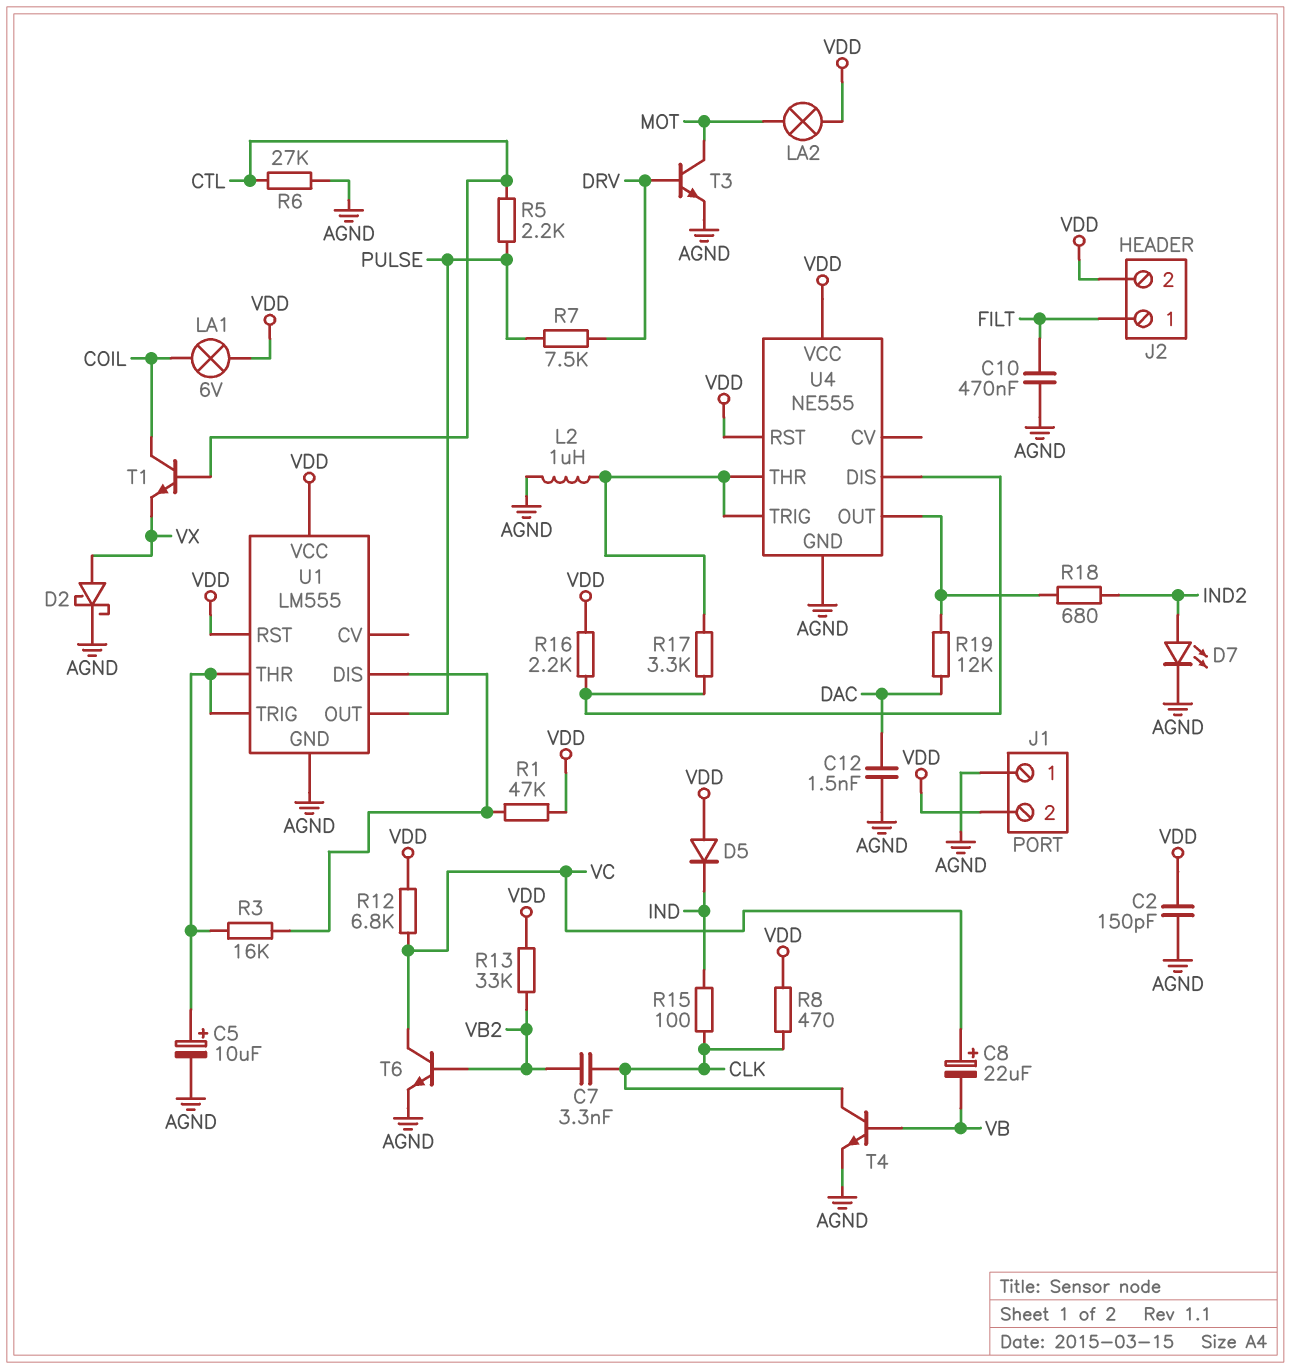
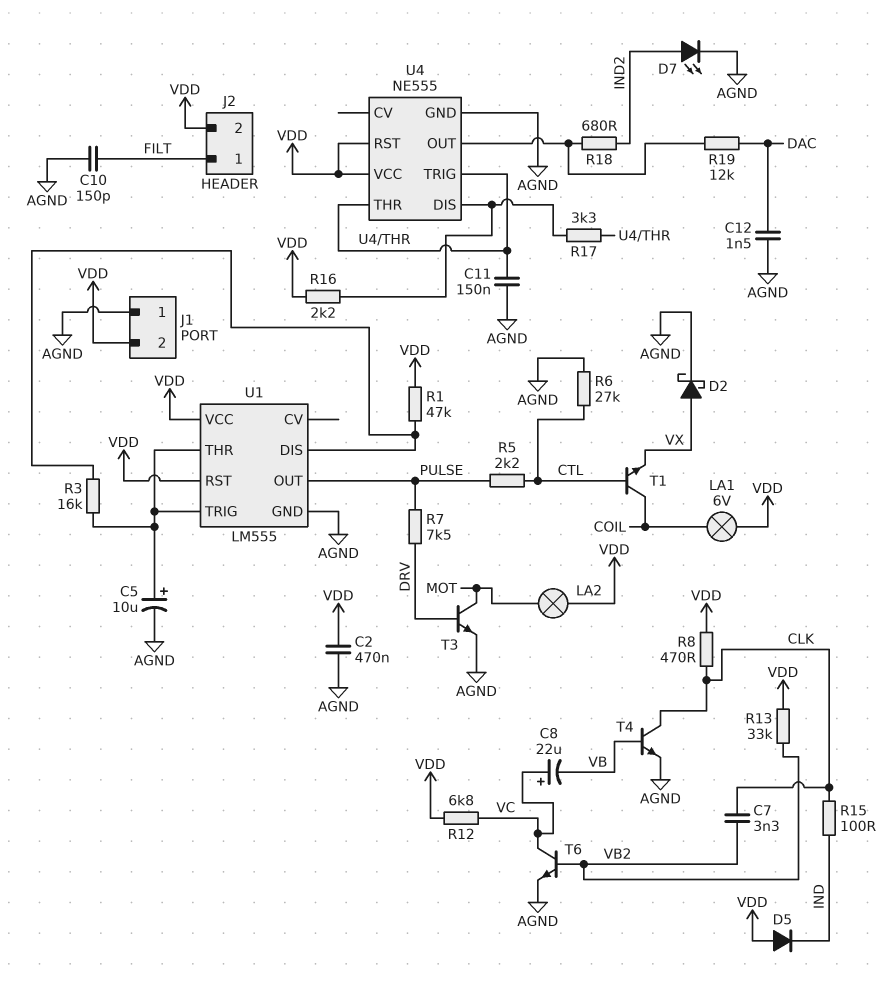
C2: 150pF (AGND, VDD) -> 470nF (AGND, VDD)
C10: 470nF (AGND, FILT) -> 150pF (AGND, FILT)
C11: none -> 150nF (AGND, U4/THR)
L2: 1uH (AGND, U4/THR) -> none

